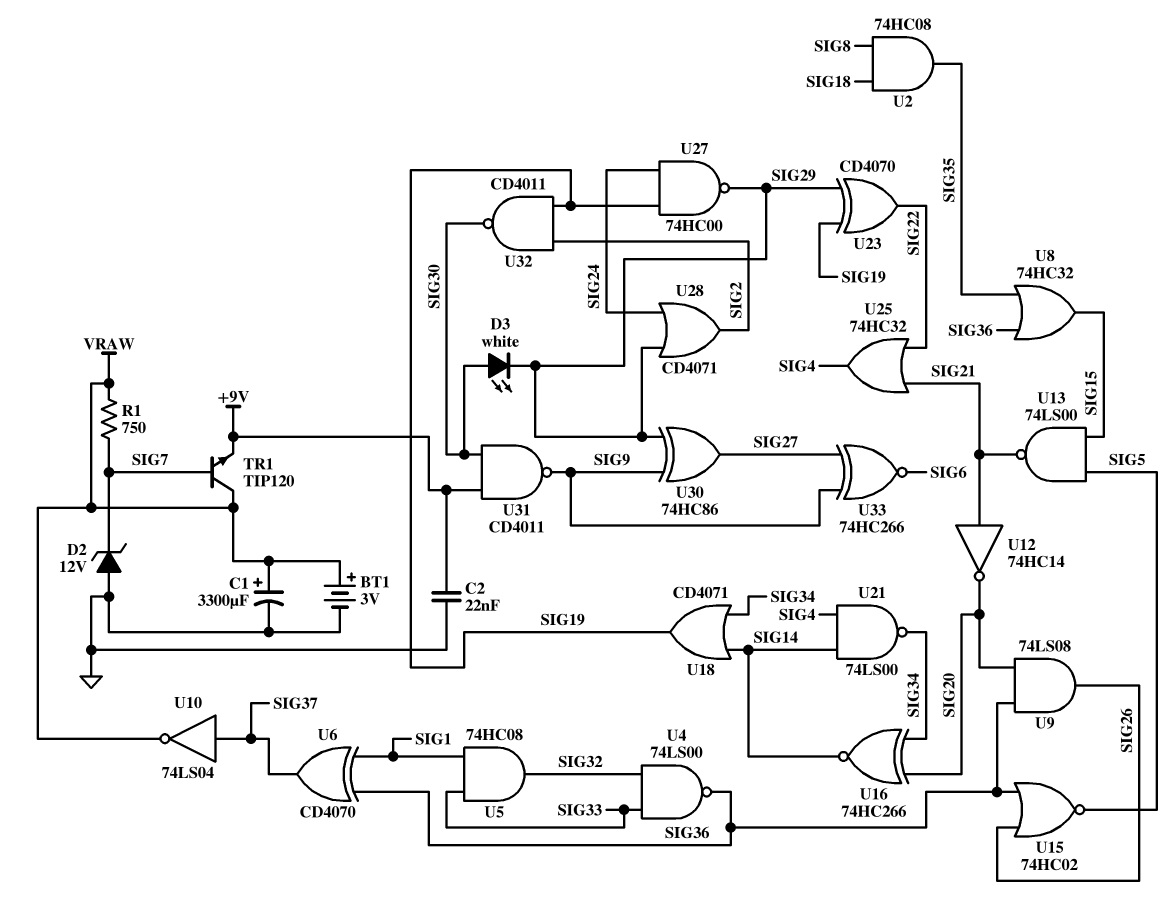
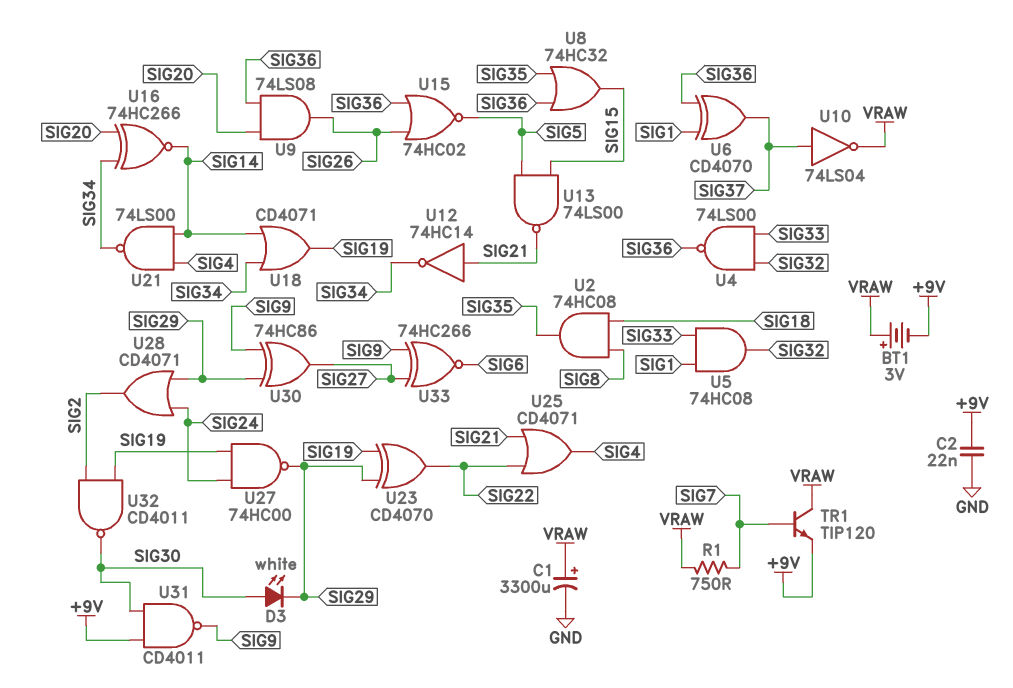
BT1: 3V (plus VRAW, minus GND) -> 3V (plus VRAW, minus +9V)
D2: zener 12V (A GND, K SIG7) -> none
U12: NOT 74HC14 (in SIG21, out SIG20) -> NOT 74HC14 (in SIG21, out SIG34)
U25: OR 74HC32 (in SIG21, in SIG22, out SIG4) -> OR CD4071 (in SIG21, in SIG22, out SIG4)

